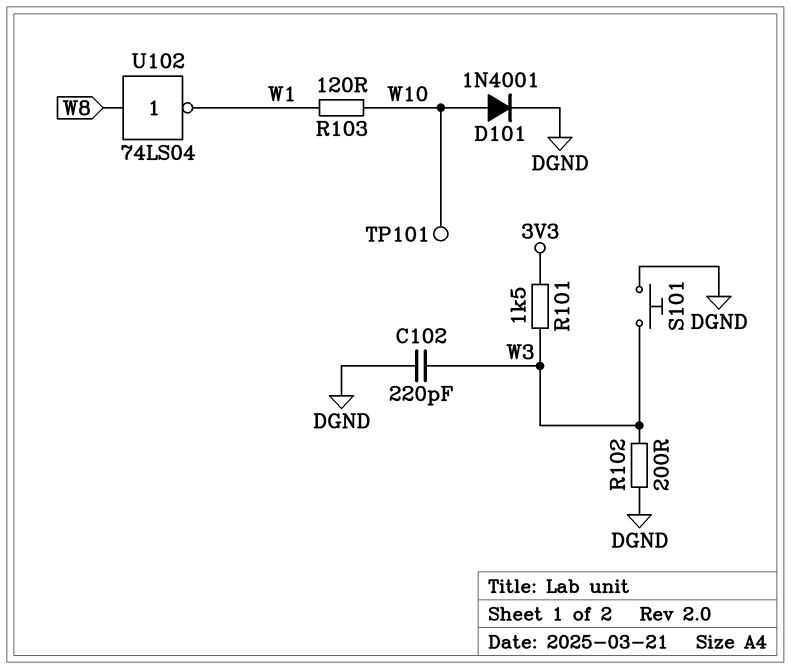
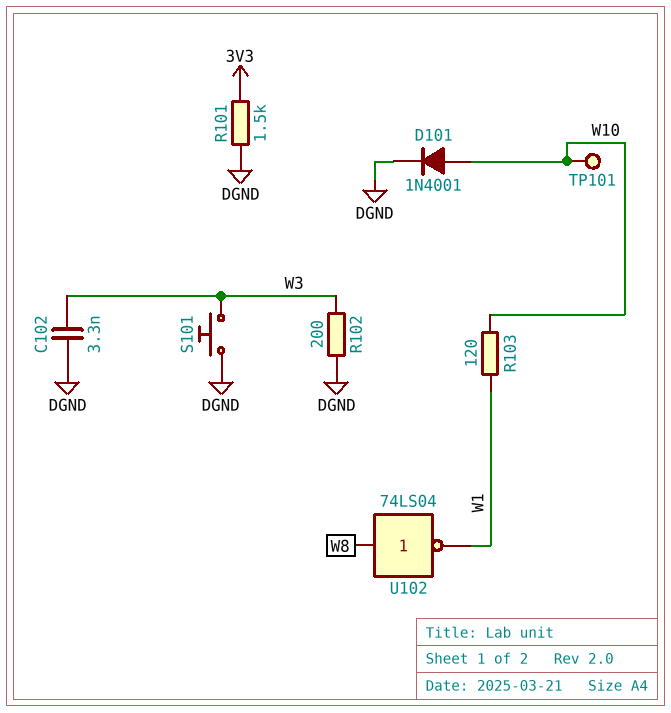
C102: 220pF (DGND, W3) -> 3.3nF (DGND, W3)
R101: 1.5k (3V3, W3) -> 1.5k (3V3, DGND)

